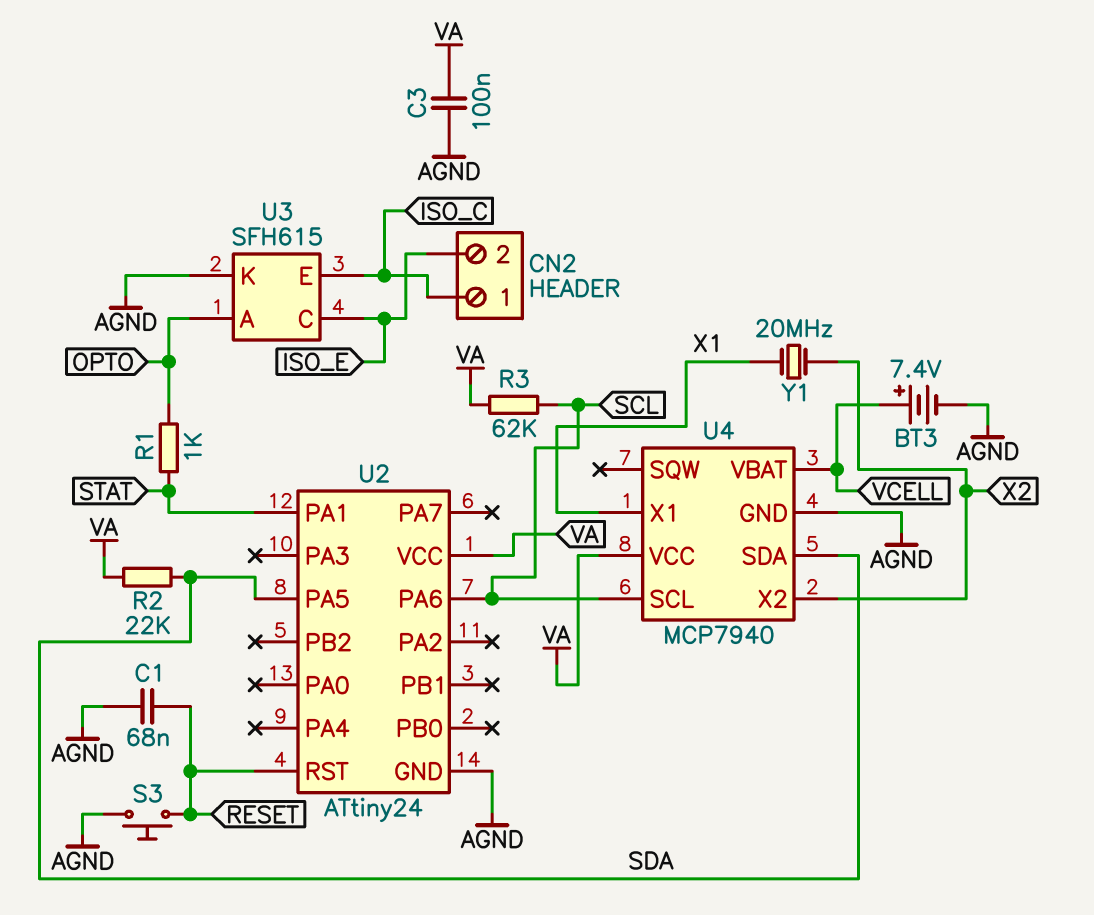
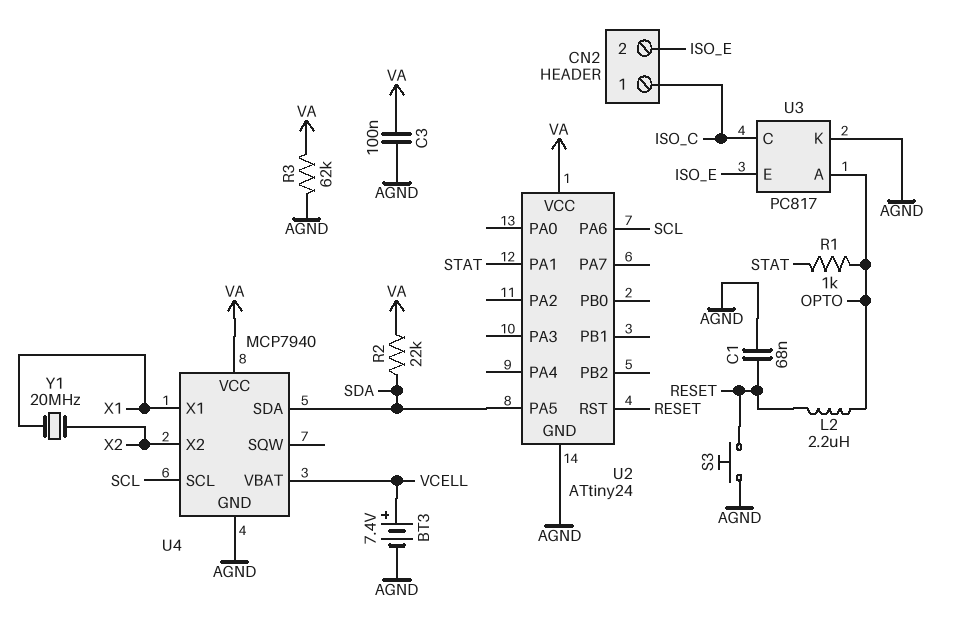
L2: none -> 2.2uH (OPTO, RESET)
R3: 62k (SCL, VA) -> 62k (AGND, VA)
U3: SFH615 -> PC817
U3 pin C: ISO_E -> ISO_C
U3 pin E: ISO_C -> ISO_E

